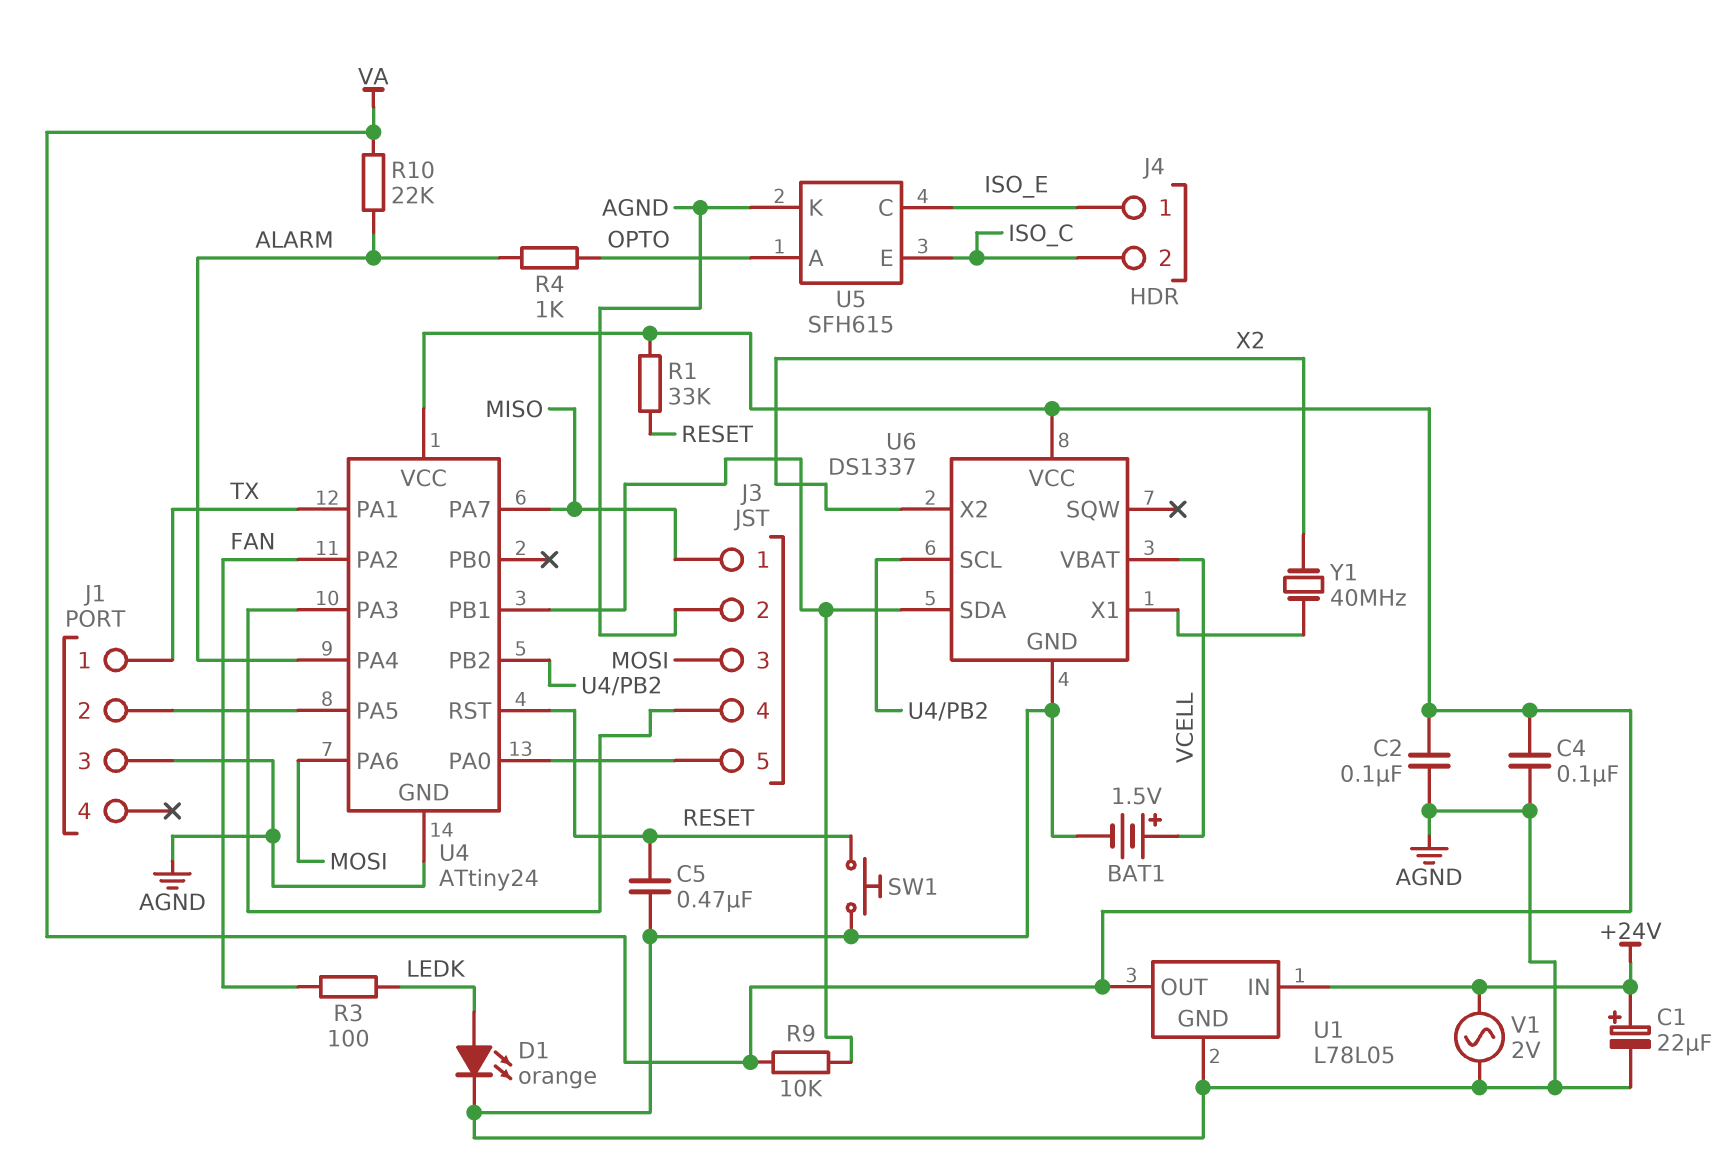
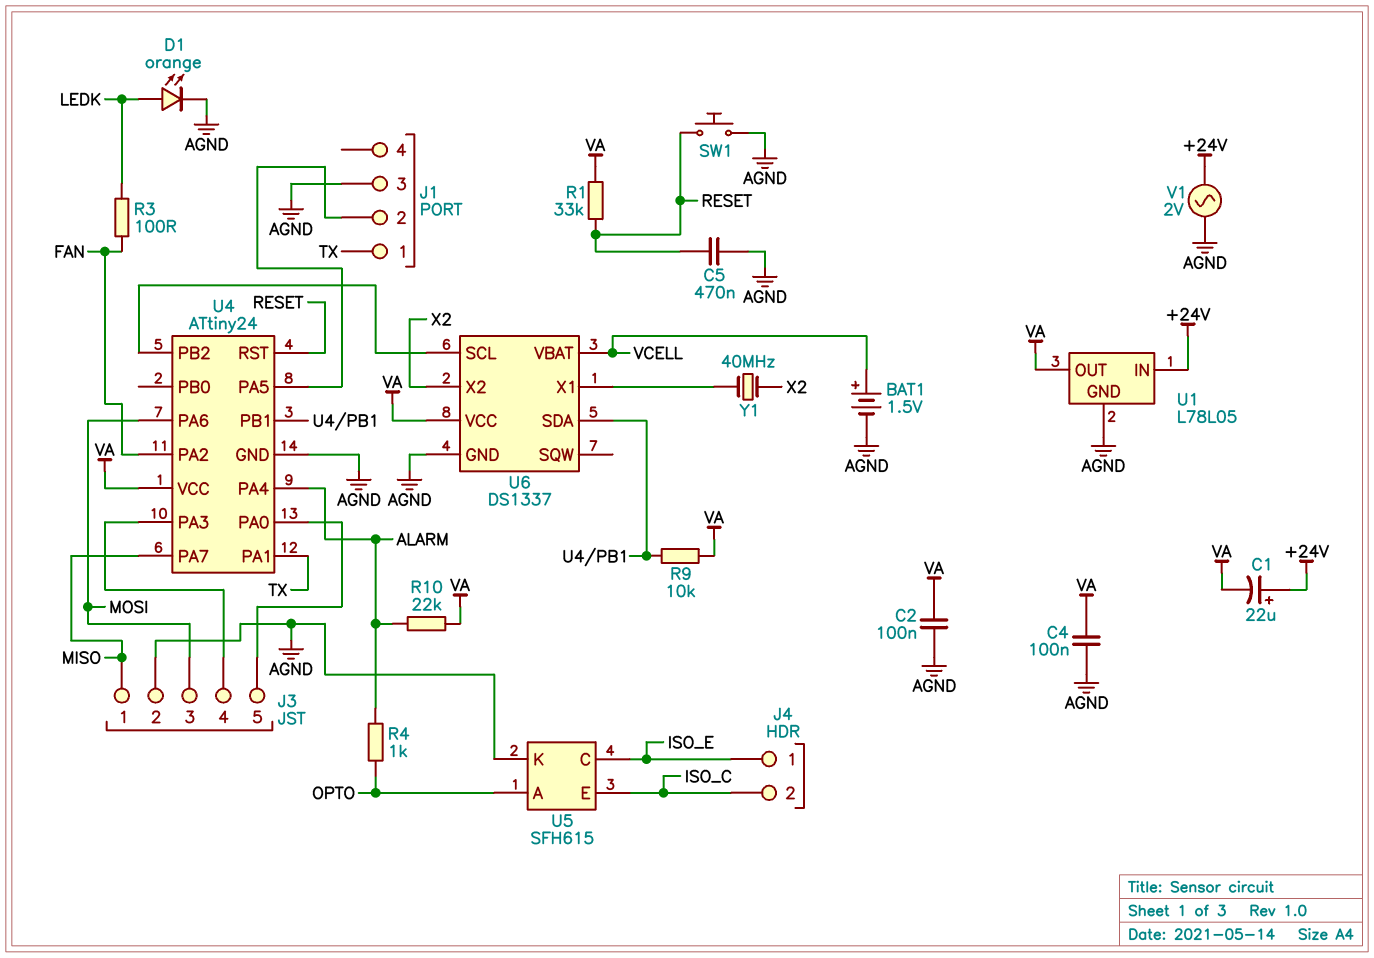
C1: 22uF (plus +24V, minus AGND) -> 22uF (plus +24V, minus VA)

